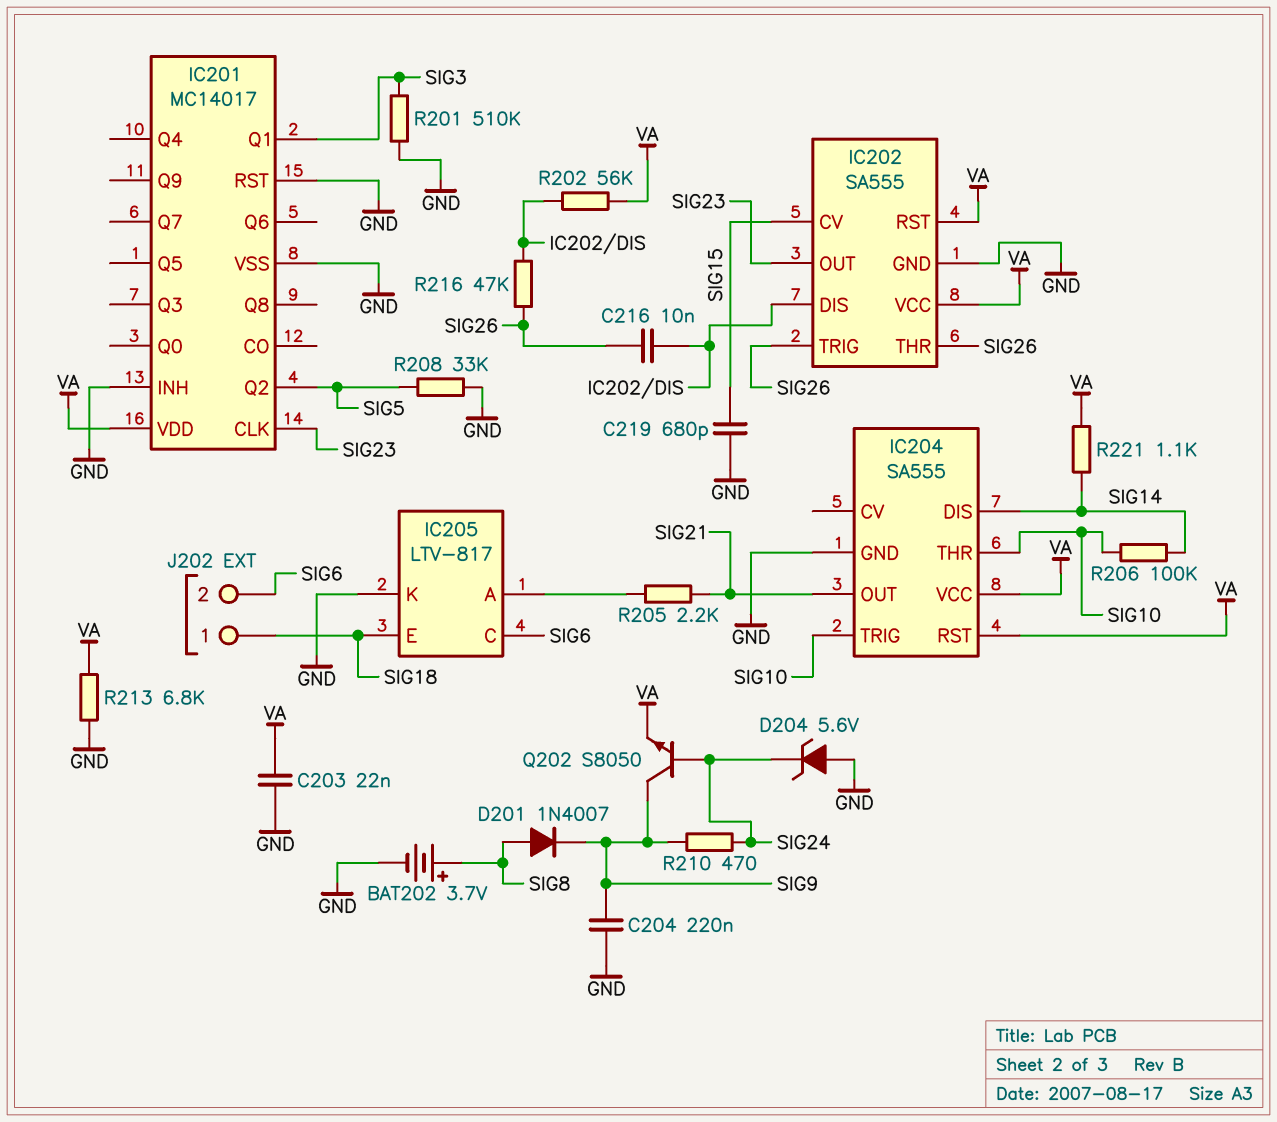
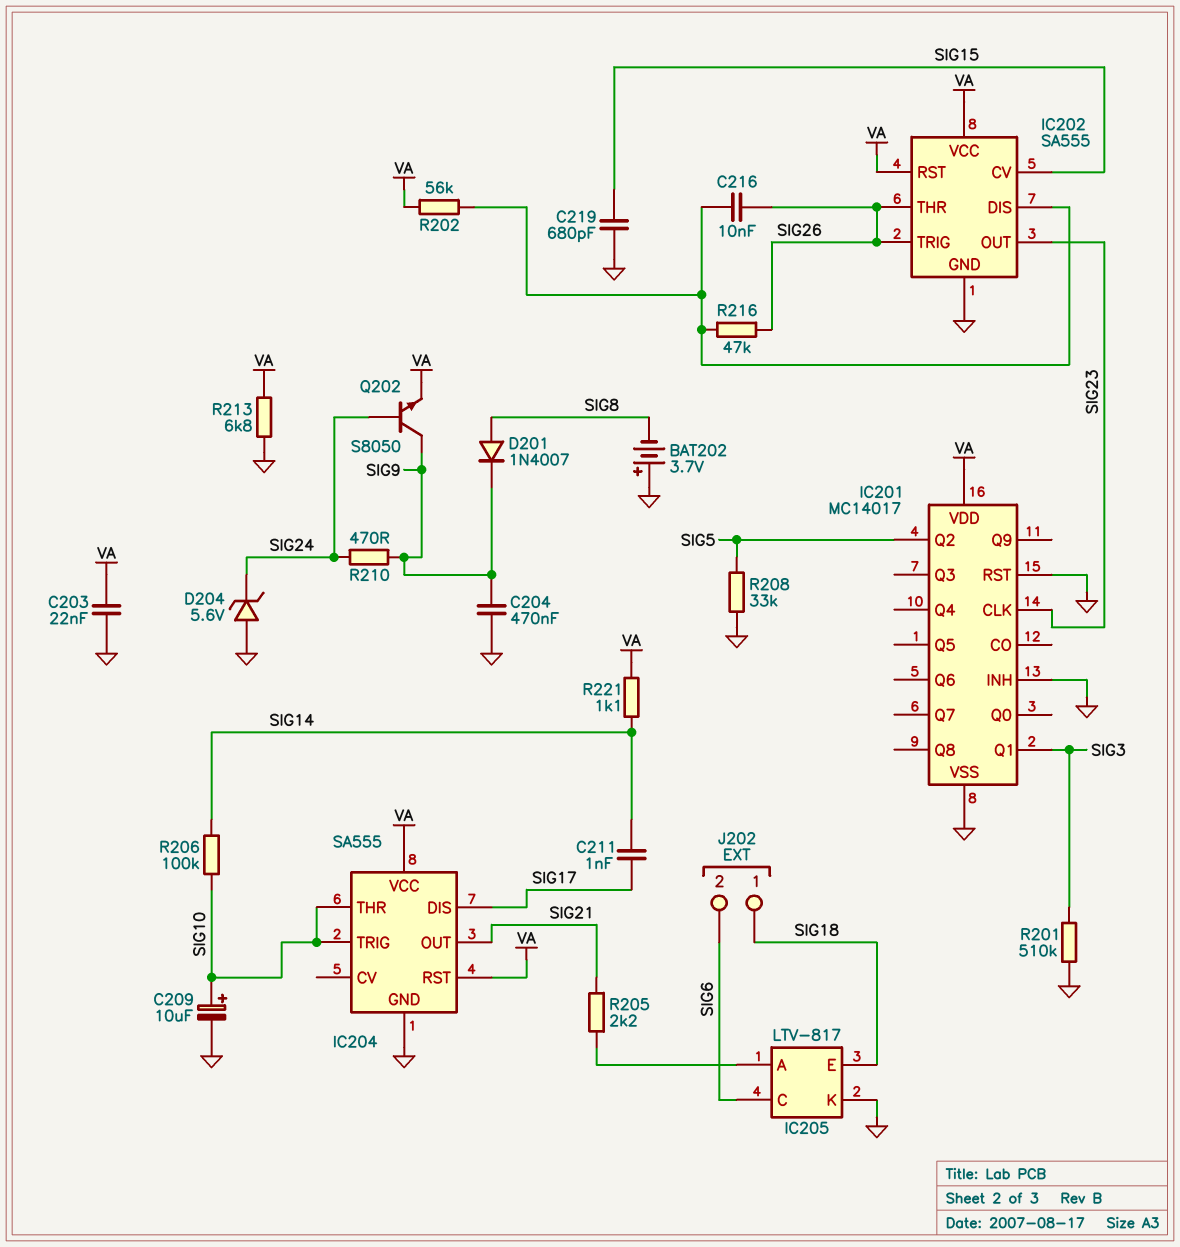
BAT202: 3.7V (plus SIG8, minus GND) -> 3.7V (plus GND, minus SIG8)
C204: 220nF (GND, SIG9) -> 470nF (GND, SIG9)
C209: none -> 10uF (plus SIG10, minus GND)
C211: none -> 1nF (SIG14, SIG17)
IC204 pin DIS: SIG14 -> SIG17

